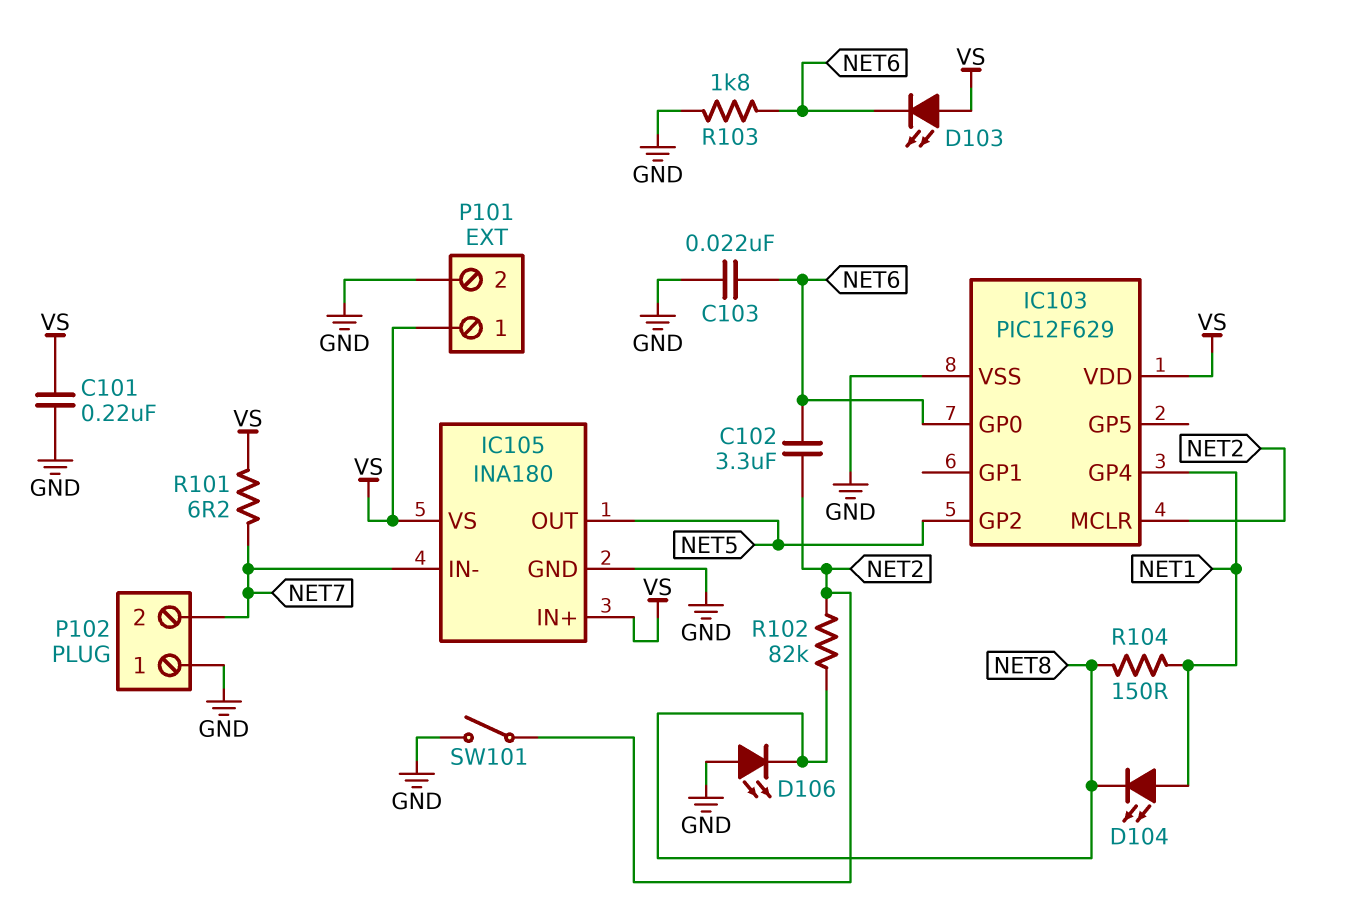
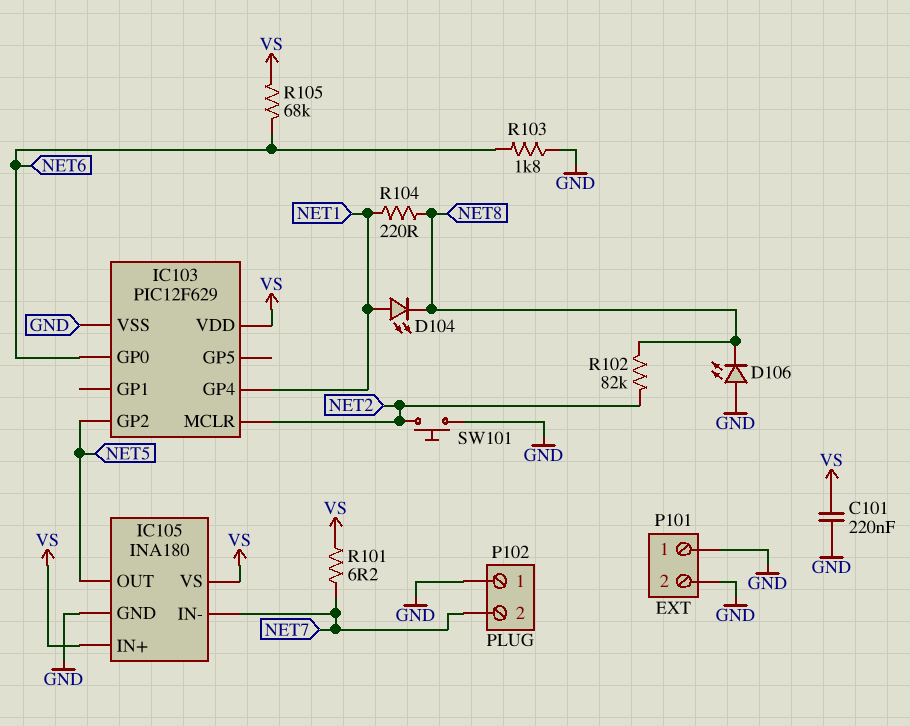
C102: 3.3uF (NET2, NET6) -> none
C103: 22nF (GND, NET6) -> none
D103: LED (A VS, K NET6) -> none
P101 pin 1: VS -> GND
R104: 150 (NET1, NET8) -> 220 (NET1, NET8)
R105: none -> 68k (NET6, VS)
SW101: switch (GND, NET2) -> button (GND, NET2)

